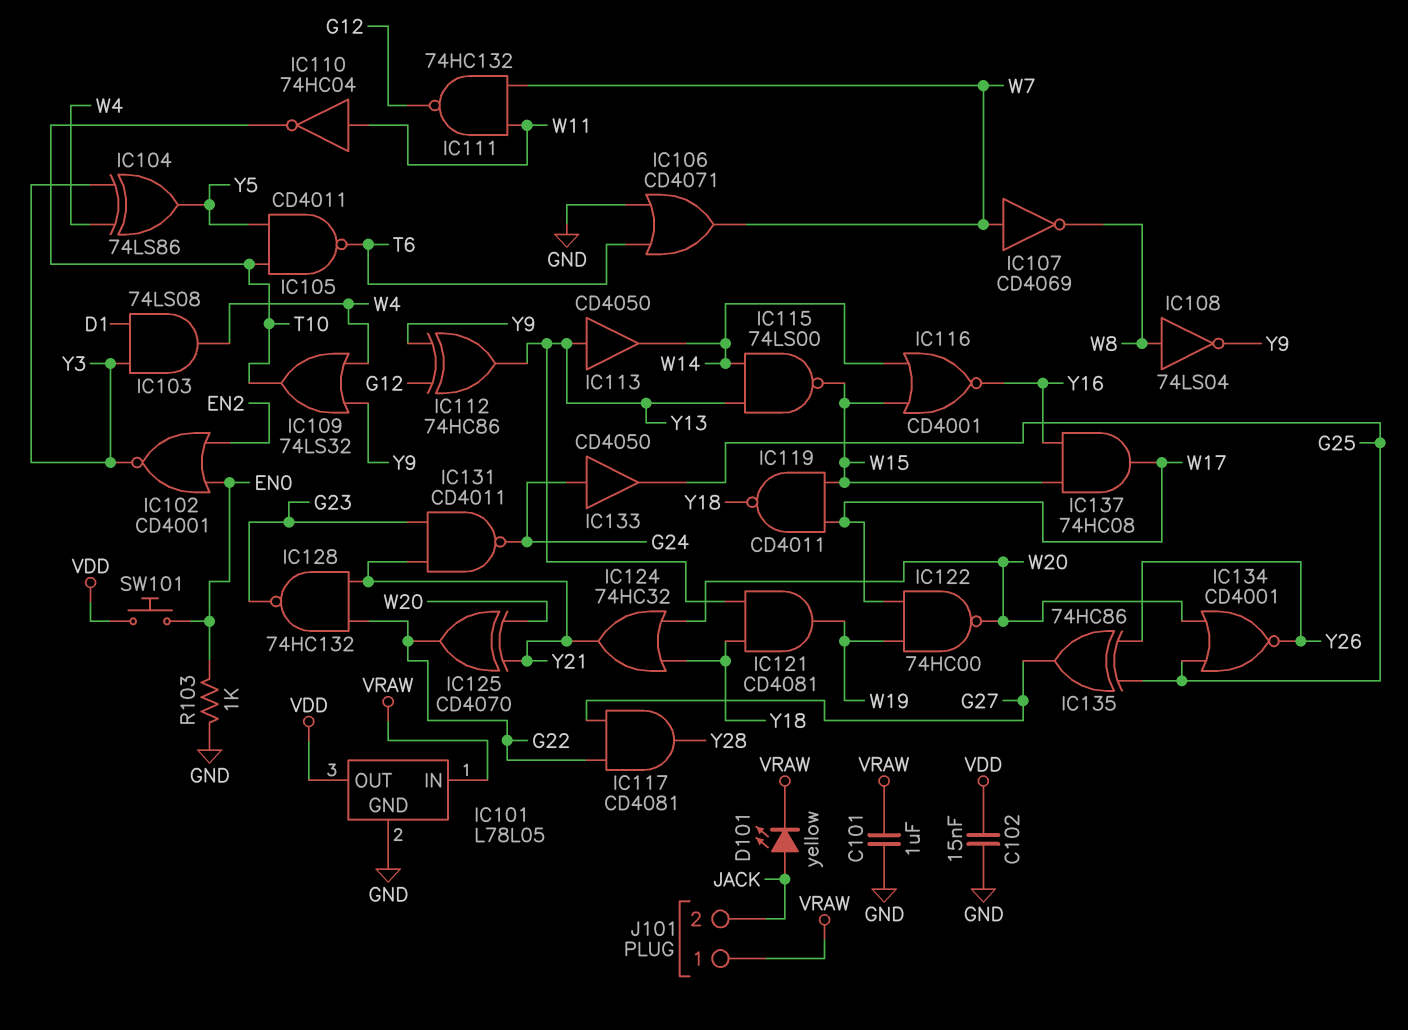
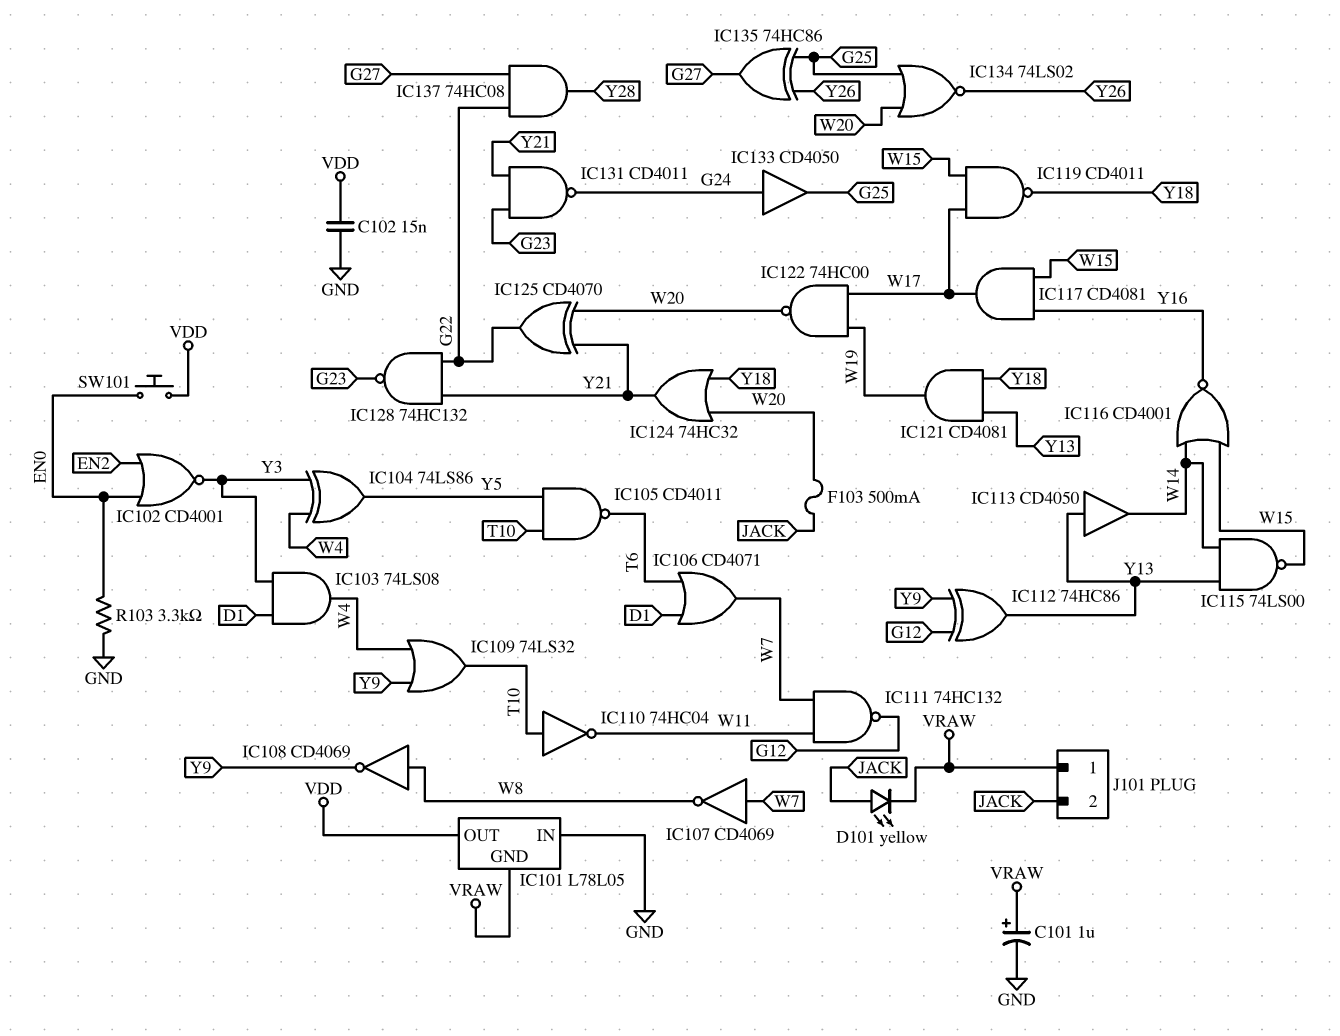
C101: 1uF (GND, VRAW) -> 1uF (plus VRAW, minus GND)
F103: none -> 500mA (JACK, W20)
IC101 pin GND: GND -> VRAW
IC101 pin IN: VRAW -> GND
IC106: OR CD4071 (in GND, in T6, out W7) -> OR CD4071 (in D1, in T6, out W7)
IC108: NOT 74LS04 (in W8, out Y9) -> NOT CD4069 (in W8, out Y9)
IC110: NOT 74HC04 (in W11, out T10) -> NOT 74HC04 (in T10, out W11)
IC117: AND CD4081 (in G22, in G27, out Y28) -> AND CD4081 (in W15, in Y16, out W17)
IC134: NOR CD4001 (in G25, in W20, out Y26) -> NOR 74LS02 (in G25, in W20, out Y26)
IC137: AND 74HC08 (in W15, in Y16, out W17) -> AND 74HC08 (in G22, in G27, out Y28)
R103: 1k (EN0, GND) -> 3.3k (EN0, GND)

